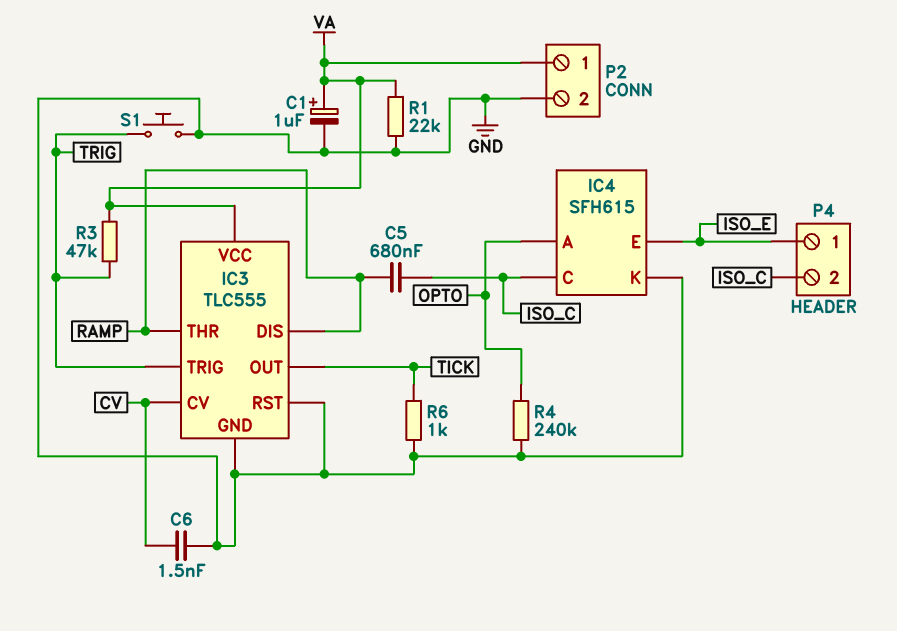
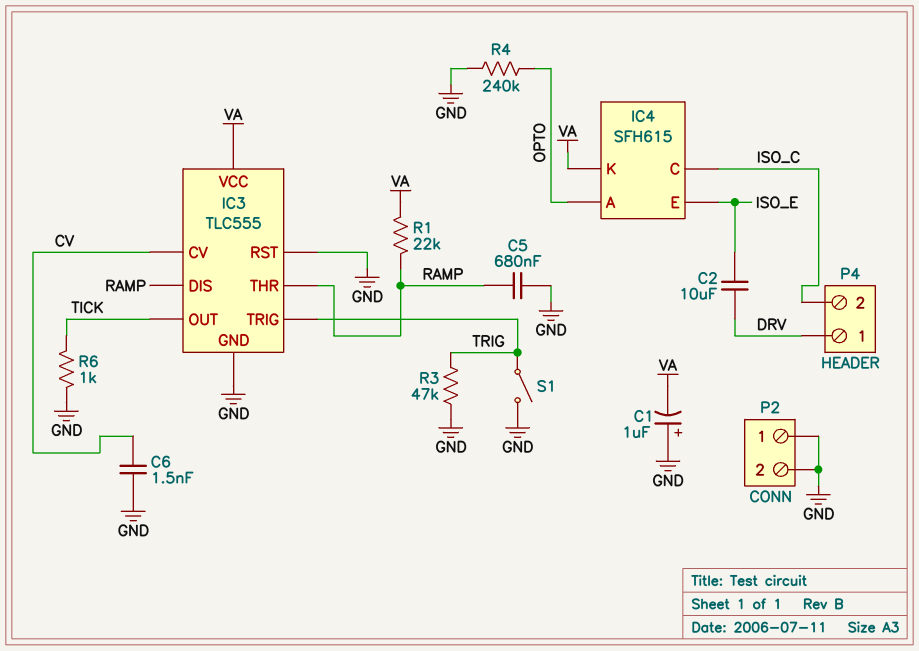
C1: 1uF (plus VA, minus GND) -> 1uF (plus GND, minus VA)
C2: none -> 10uF (DRV, ISO_E)
C5: 680nF (ISO_C, RAMP) -> 680nF (GND, RAMP)
IC4 pin K: GND -> VA
P2 pin 1: VA -> GND
P4 pin 1: ISO_E -> DRV
R1: 22k (GND, VA) -> 22k (RAMP, VA)
R3: 47k (TRIG, VA) -> 47k (GND, TRIG)
S1: button (GND, TRIG) -> switch (GND, TRIG)

